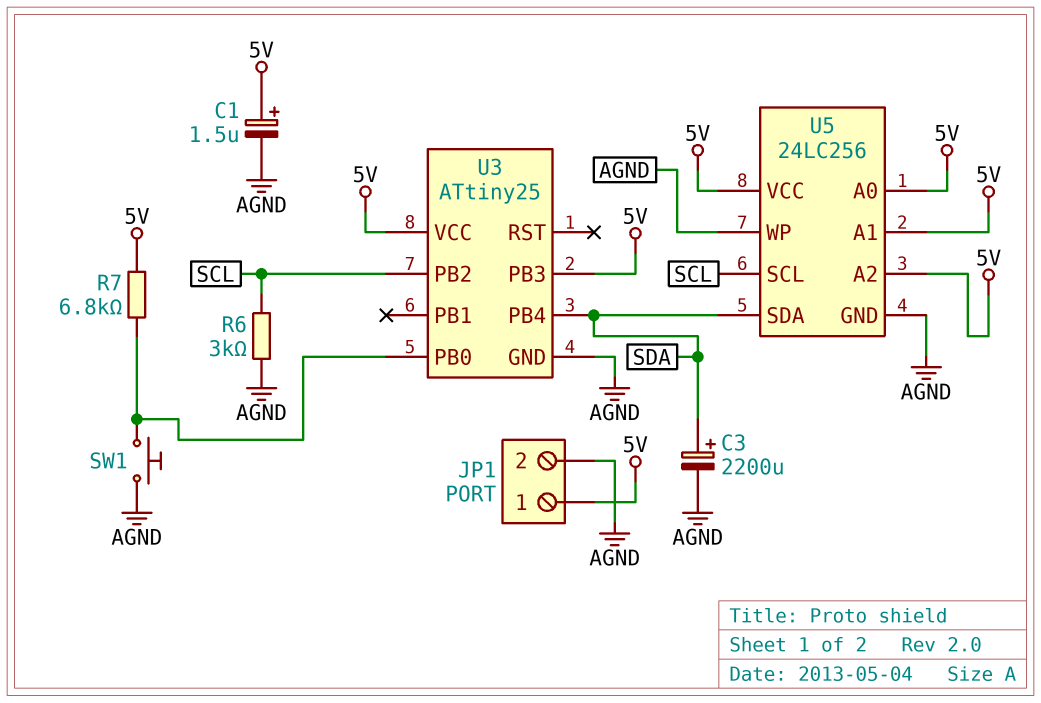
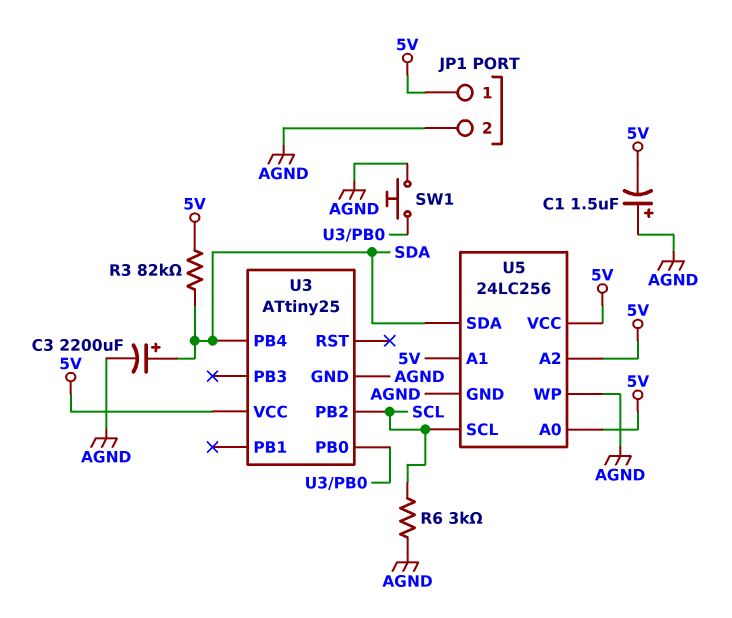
C1: 1.5uF (plus 5V, minus AGND) -> 1.5uF (plus AGND, minus 5V)
R3: none -> 82k (5V, SDA)
R7: 6.8k (5V, U3/PB0) -> none
U3 pin PB3: 5V -> none

